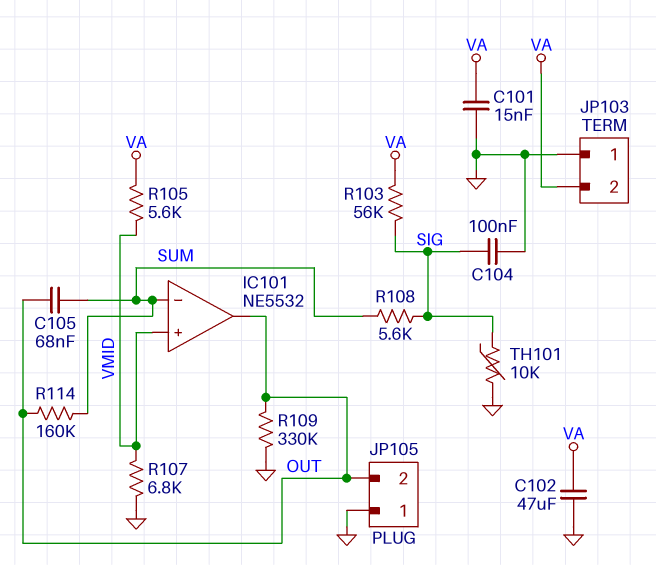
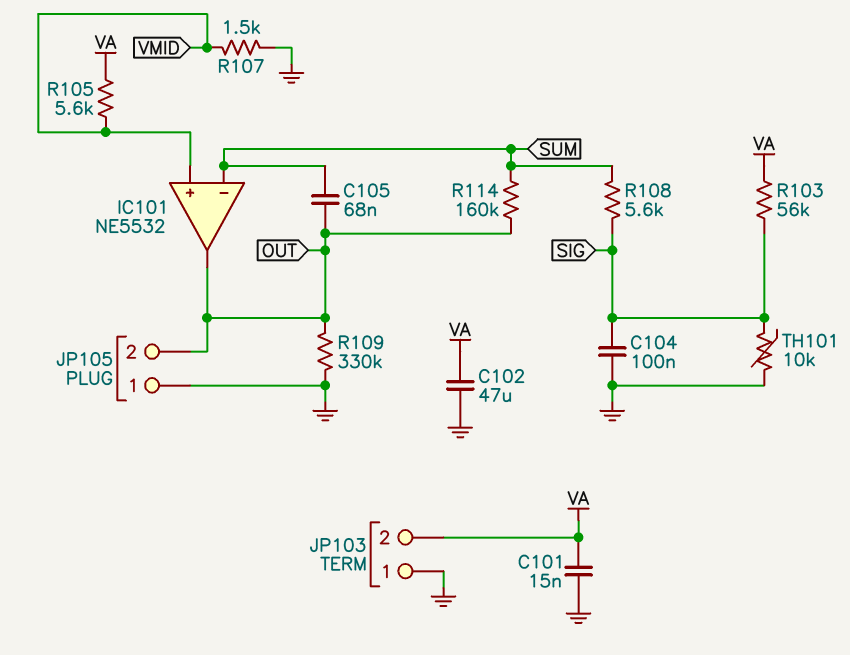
R107: 6.8k (GND, VMID) -> 1.5k (GND, VMID)

